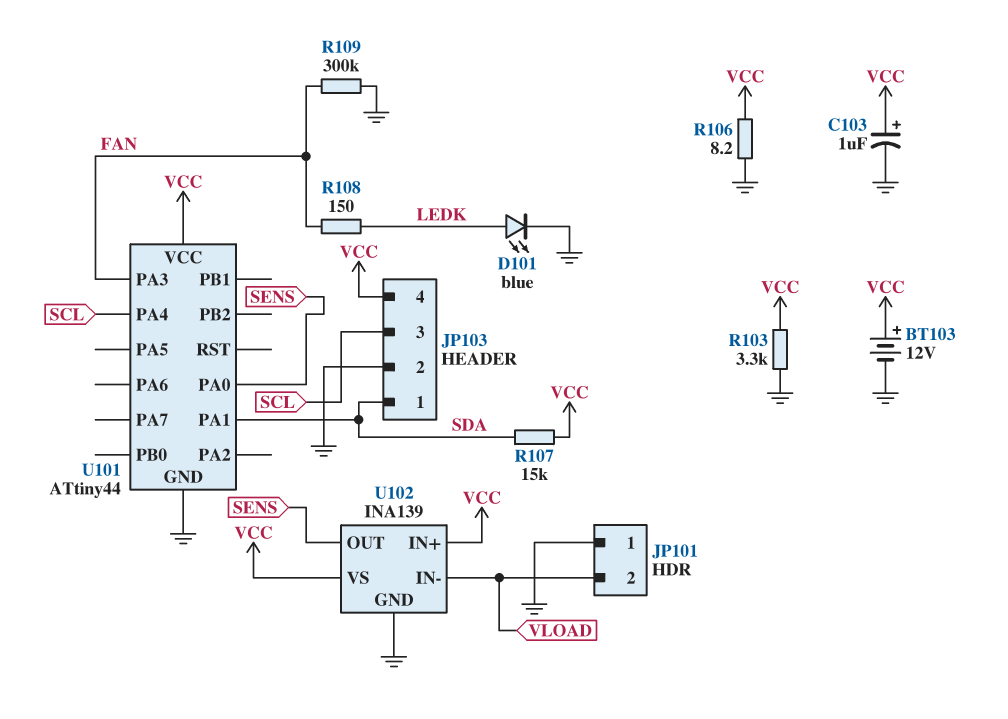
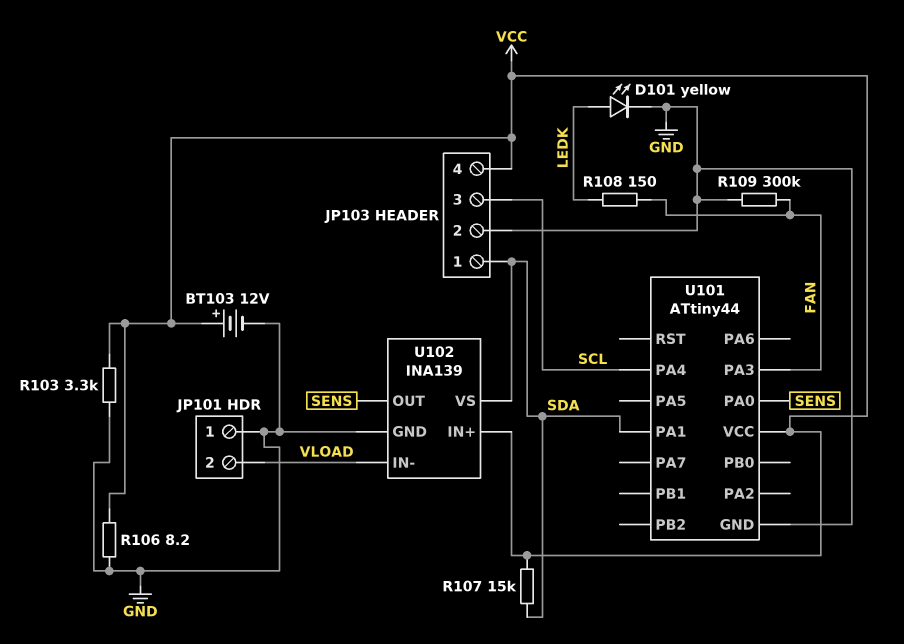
C103: 1uF (plus VCC, minus GND) -> none
D101: LED blue (A LEDK, K GND) -> LED yellow (A LEDK, K GND)
U102 pin VS: VCC -> SDA

